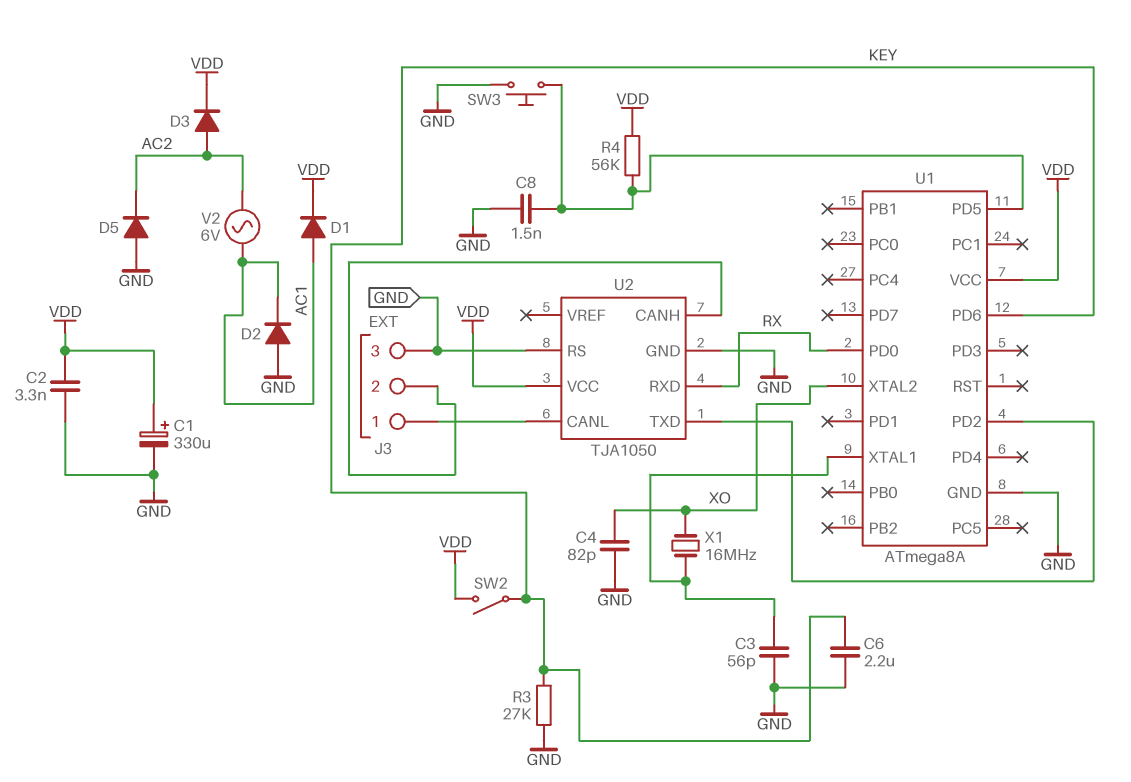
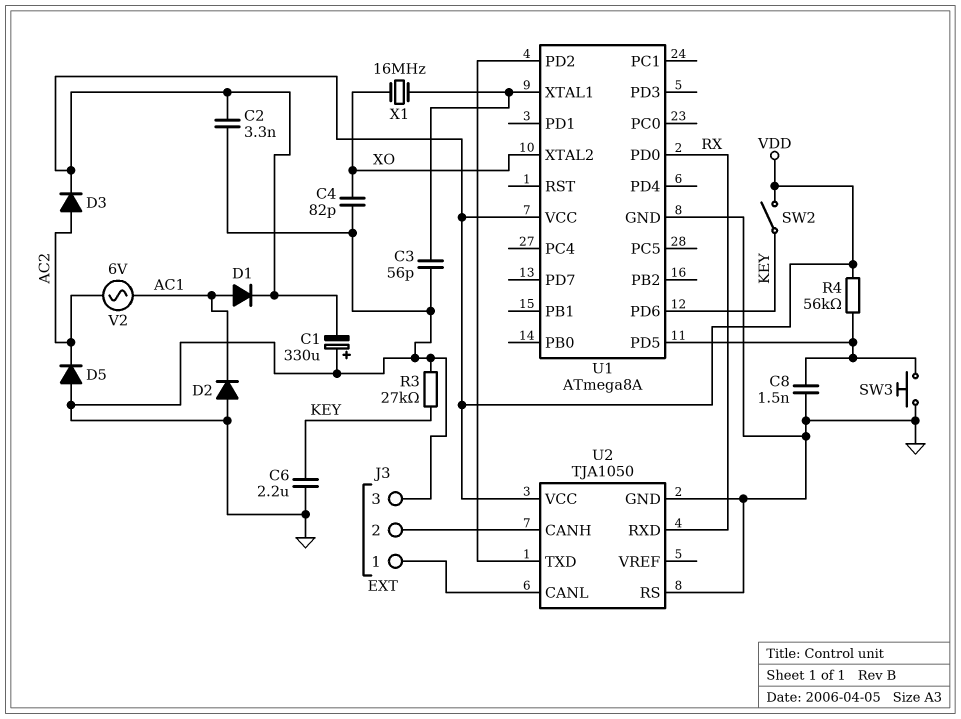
C1: 330uF (plus VDD, minus GND) -> 330uF (plus GND, minus VDD)

